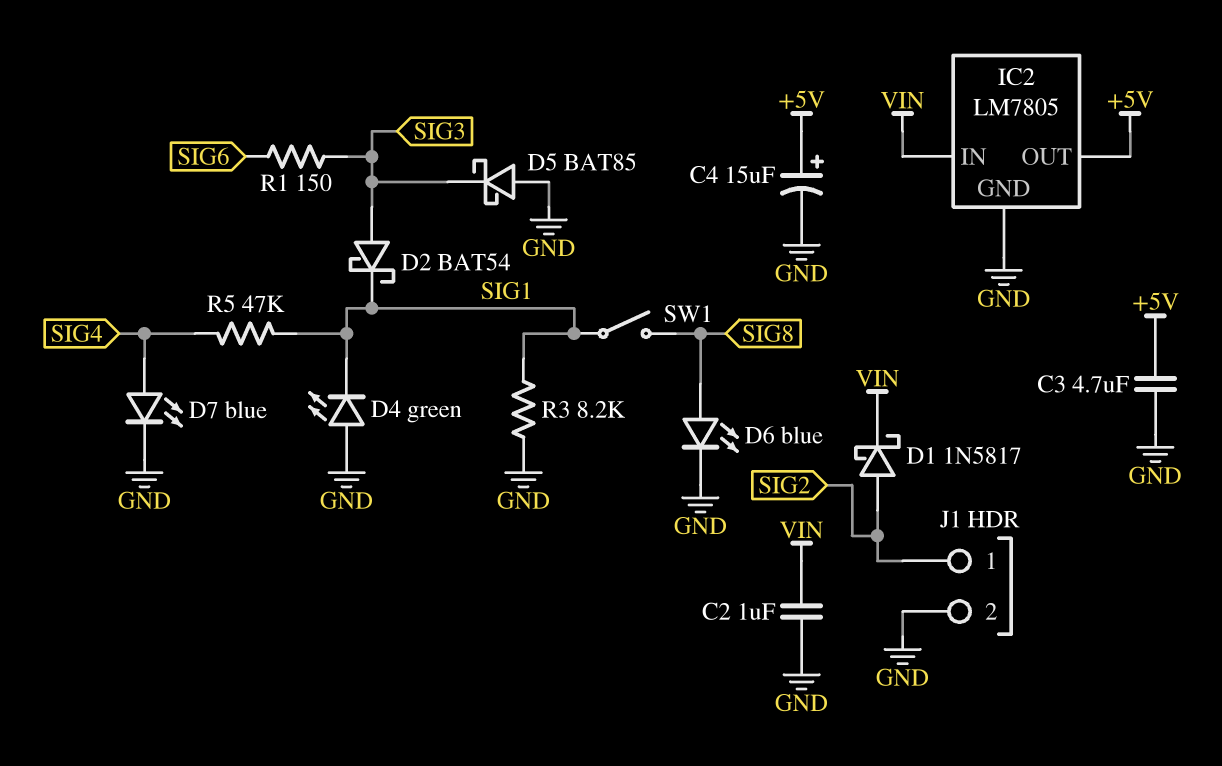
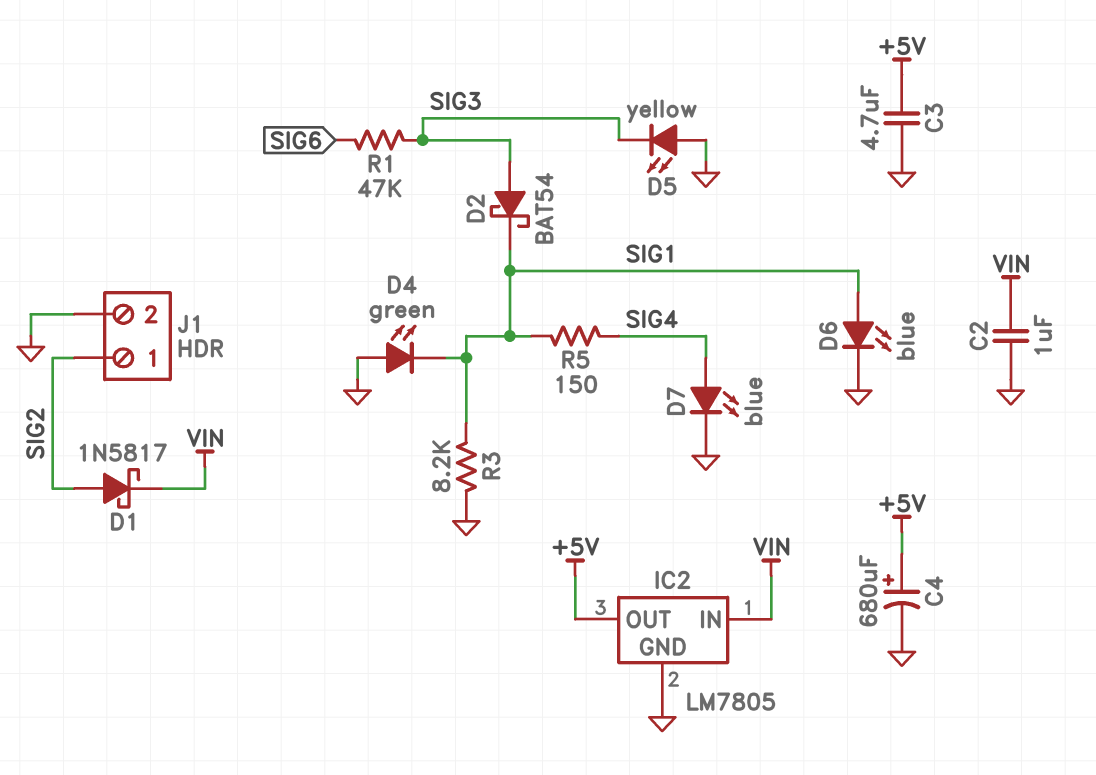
C4: 15uF (plus +5V, minus GND) -> 680uF (plus +5V, minus GND)
D5: schottky BAT85 (A GND, K SIG3) -> LED yellow (A GND, K SIG3)
D6: LED blue (A SIG8, K GND) -> LED blue (A SIG1, K GND)
R1: 150 (SIG3, SIG6) -> 47k (SIG3, SIG6)
R5: 47k (SIG1, SIG4) -> 150 (SIG1, SIG4)
SW1: switch (SIG1, SIG8) -> none

